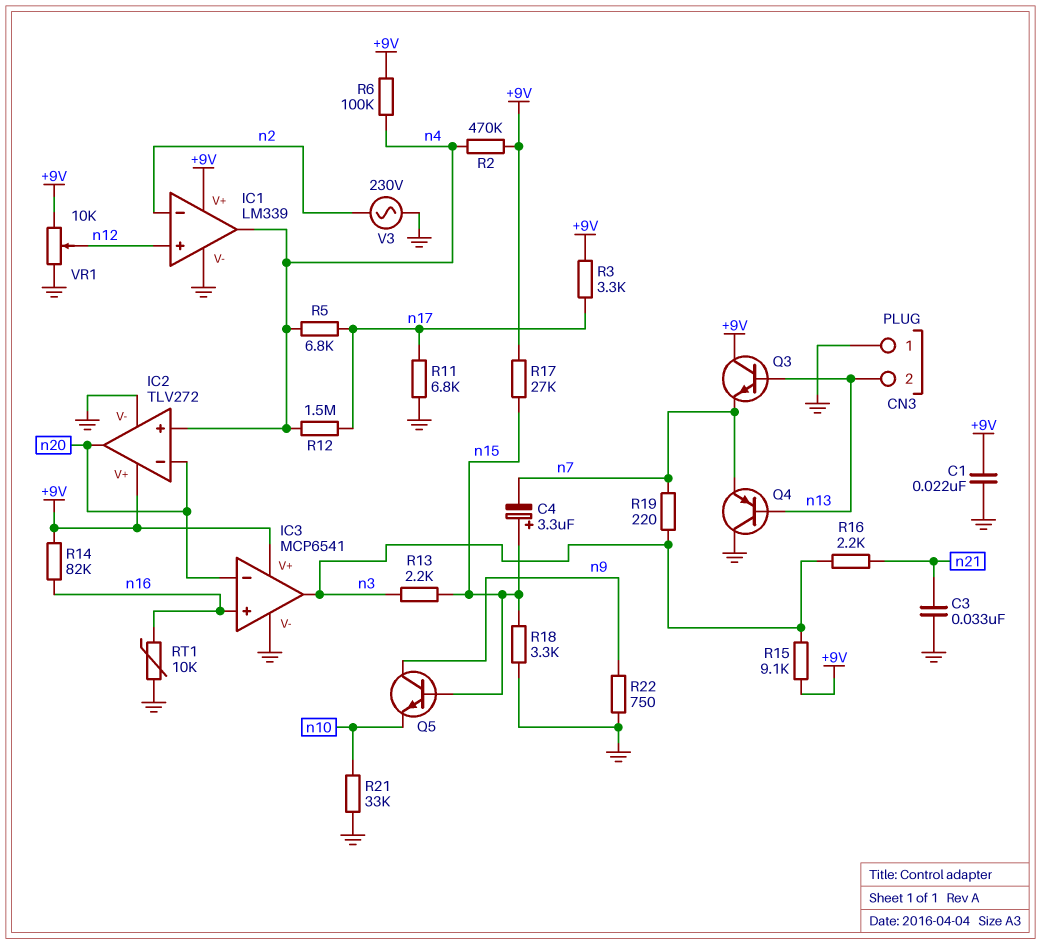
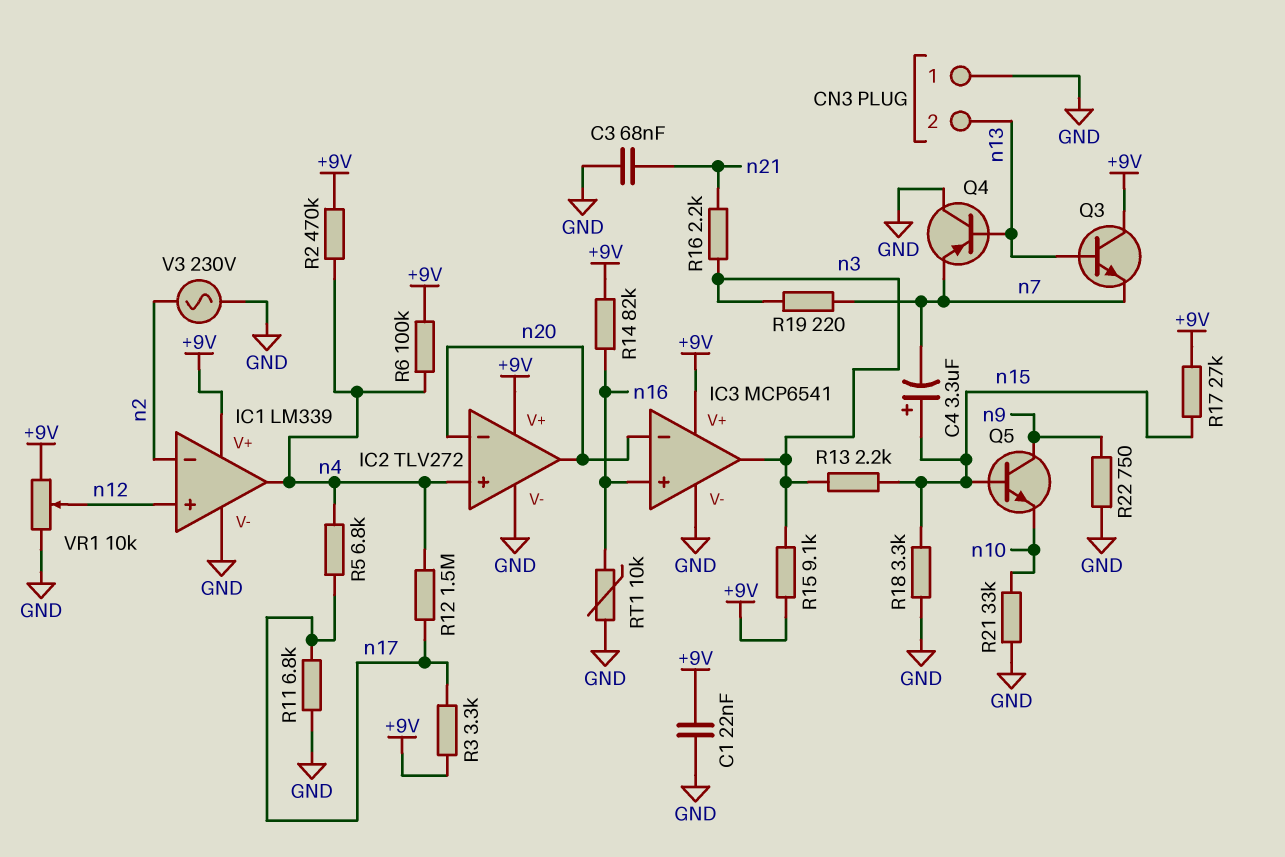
C3: 33nF (GND, n21) -> 68nF (GND, n21)

